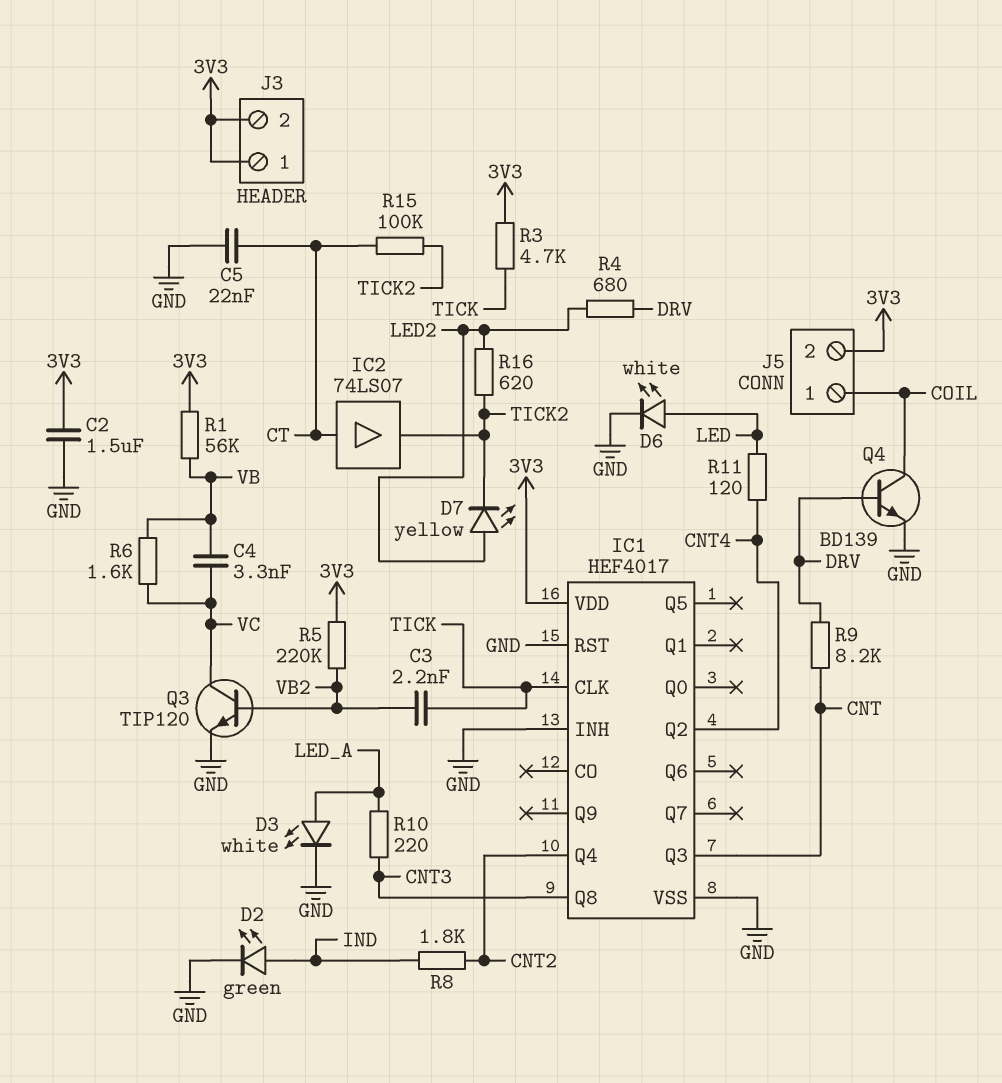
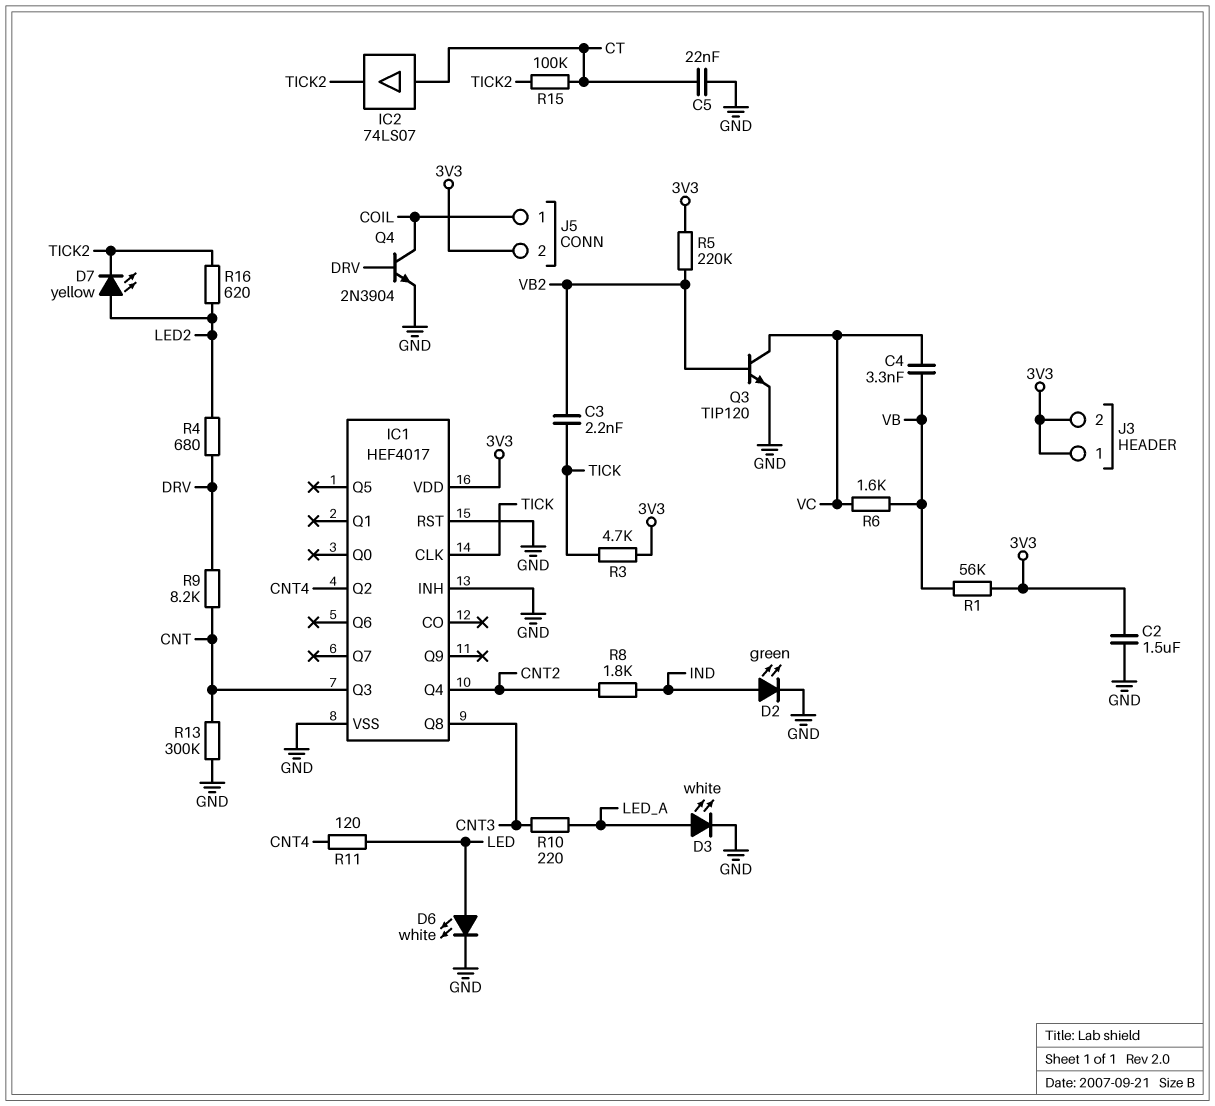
Q4: NPN BD139 (B DRV, C COIL, E GND) -> NPN 2N3904 (B DRV, C COIL, E GND)
R13: none -> 300k (CNT, GND)

